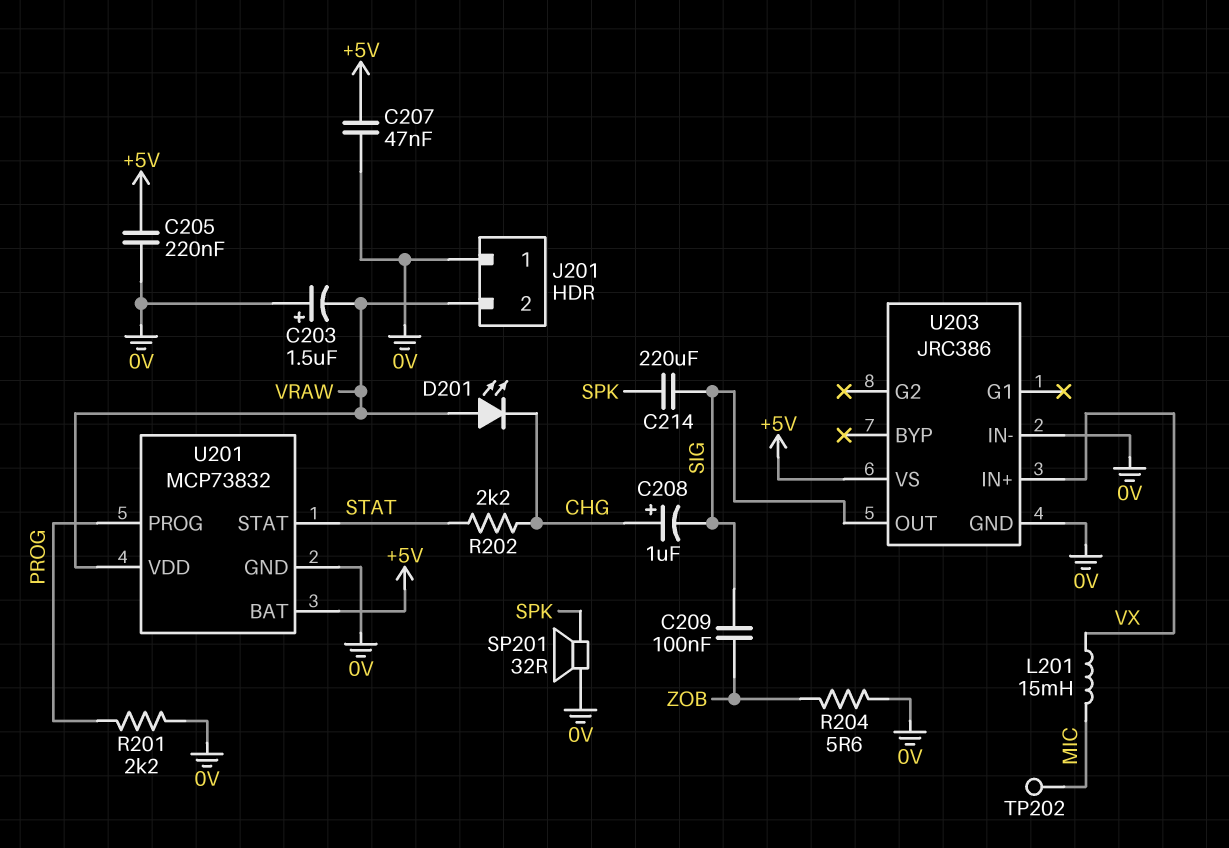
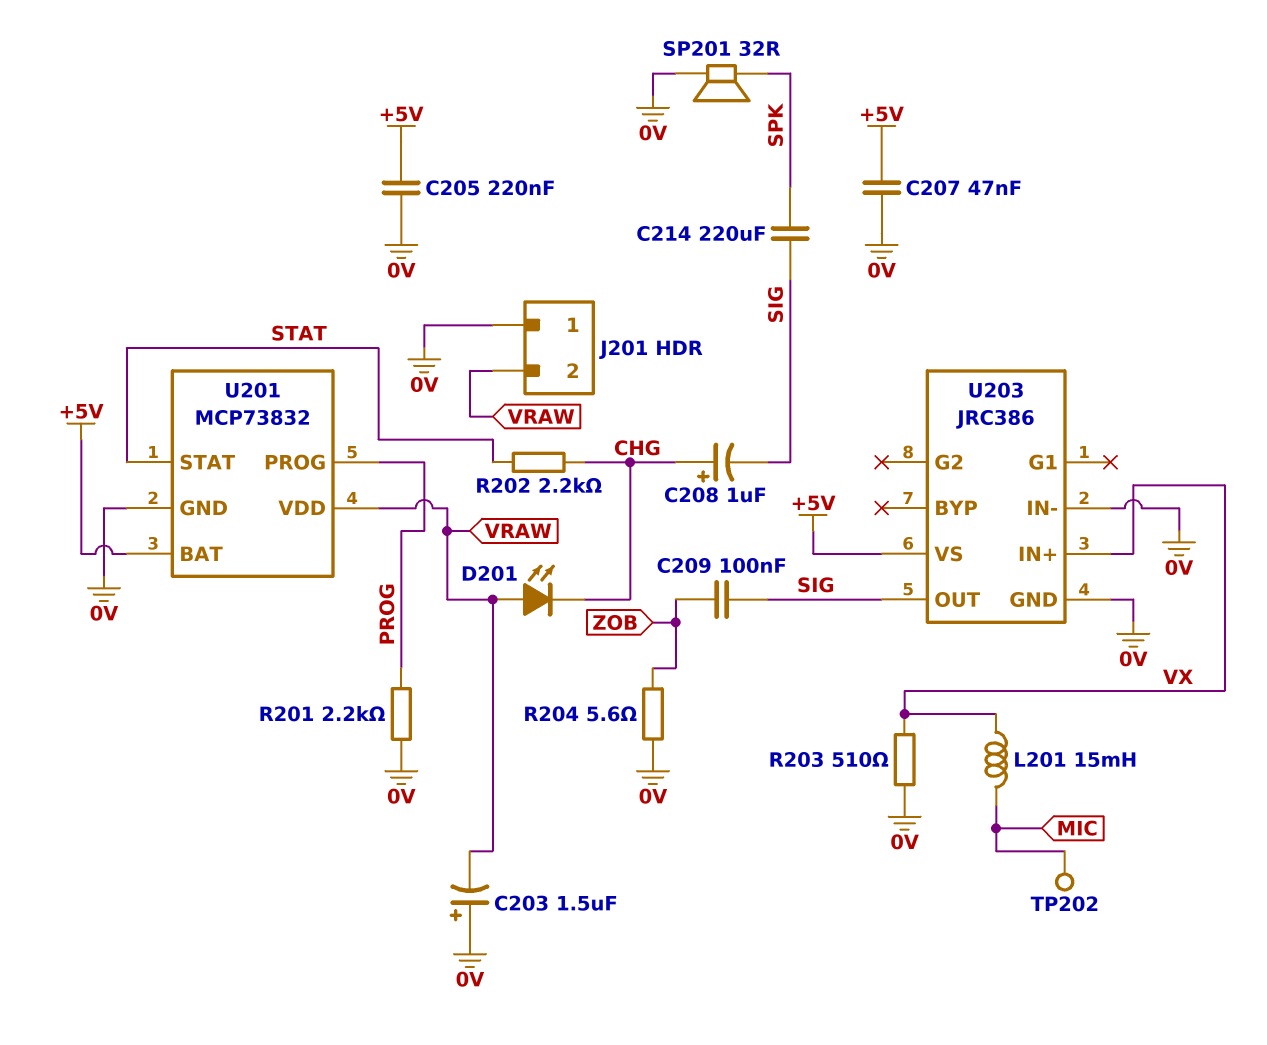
R203: none -> 510 (0V, VX)

